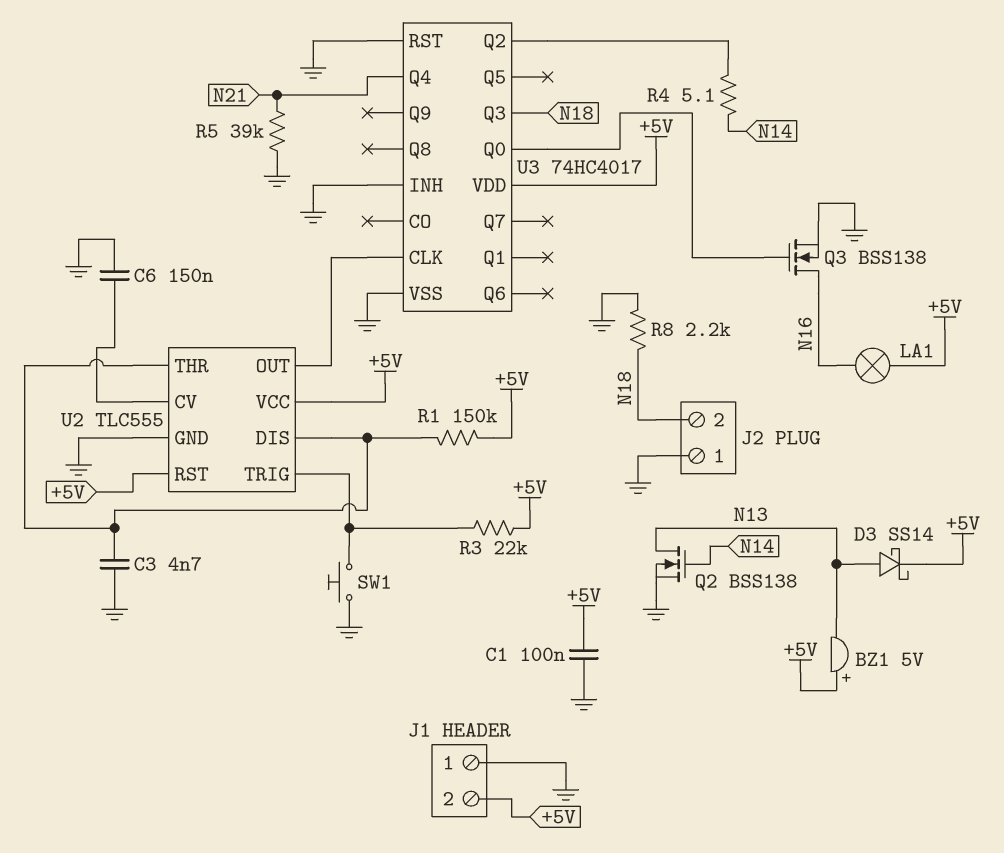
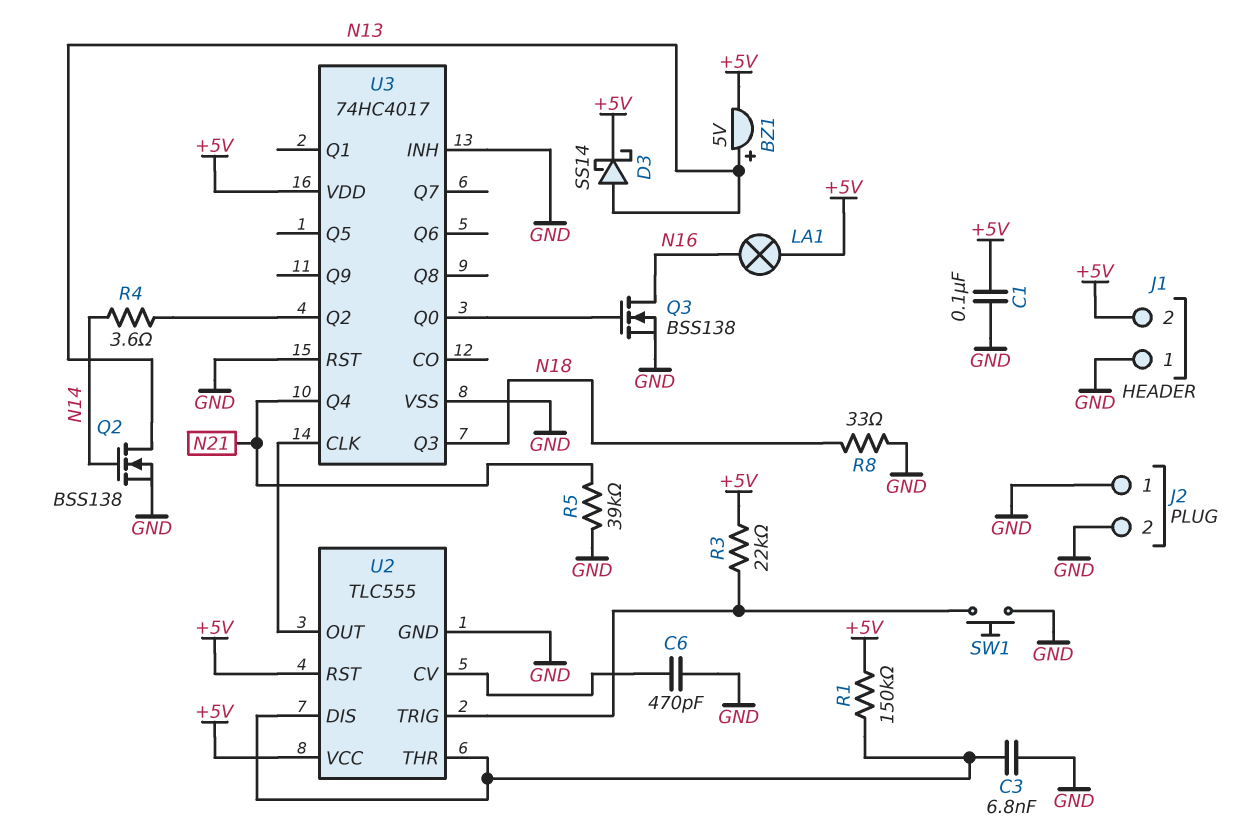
BZ1: buzzer 5V (plus +5V, minus N13) -> buzzer 5V (plus N13, minus +5V)
C3: 4.7nF (GND, U2/DIS) -> 6.8nF (GND, U2/DIS)
C6: 150nF (GND, U2/CV) -> 470pF (GND, U2/CV)
J2 pin 2: N18 -> GND
R4: 5.1 (N14, U3/Q2) -> 3.6 (N14, U3/Q2)
R8: 2.2k (GND, N18) -> 33 (GND, N18)

